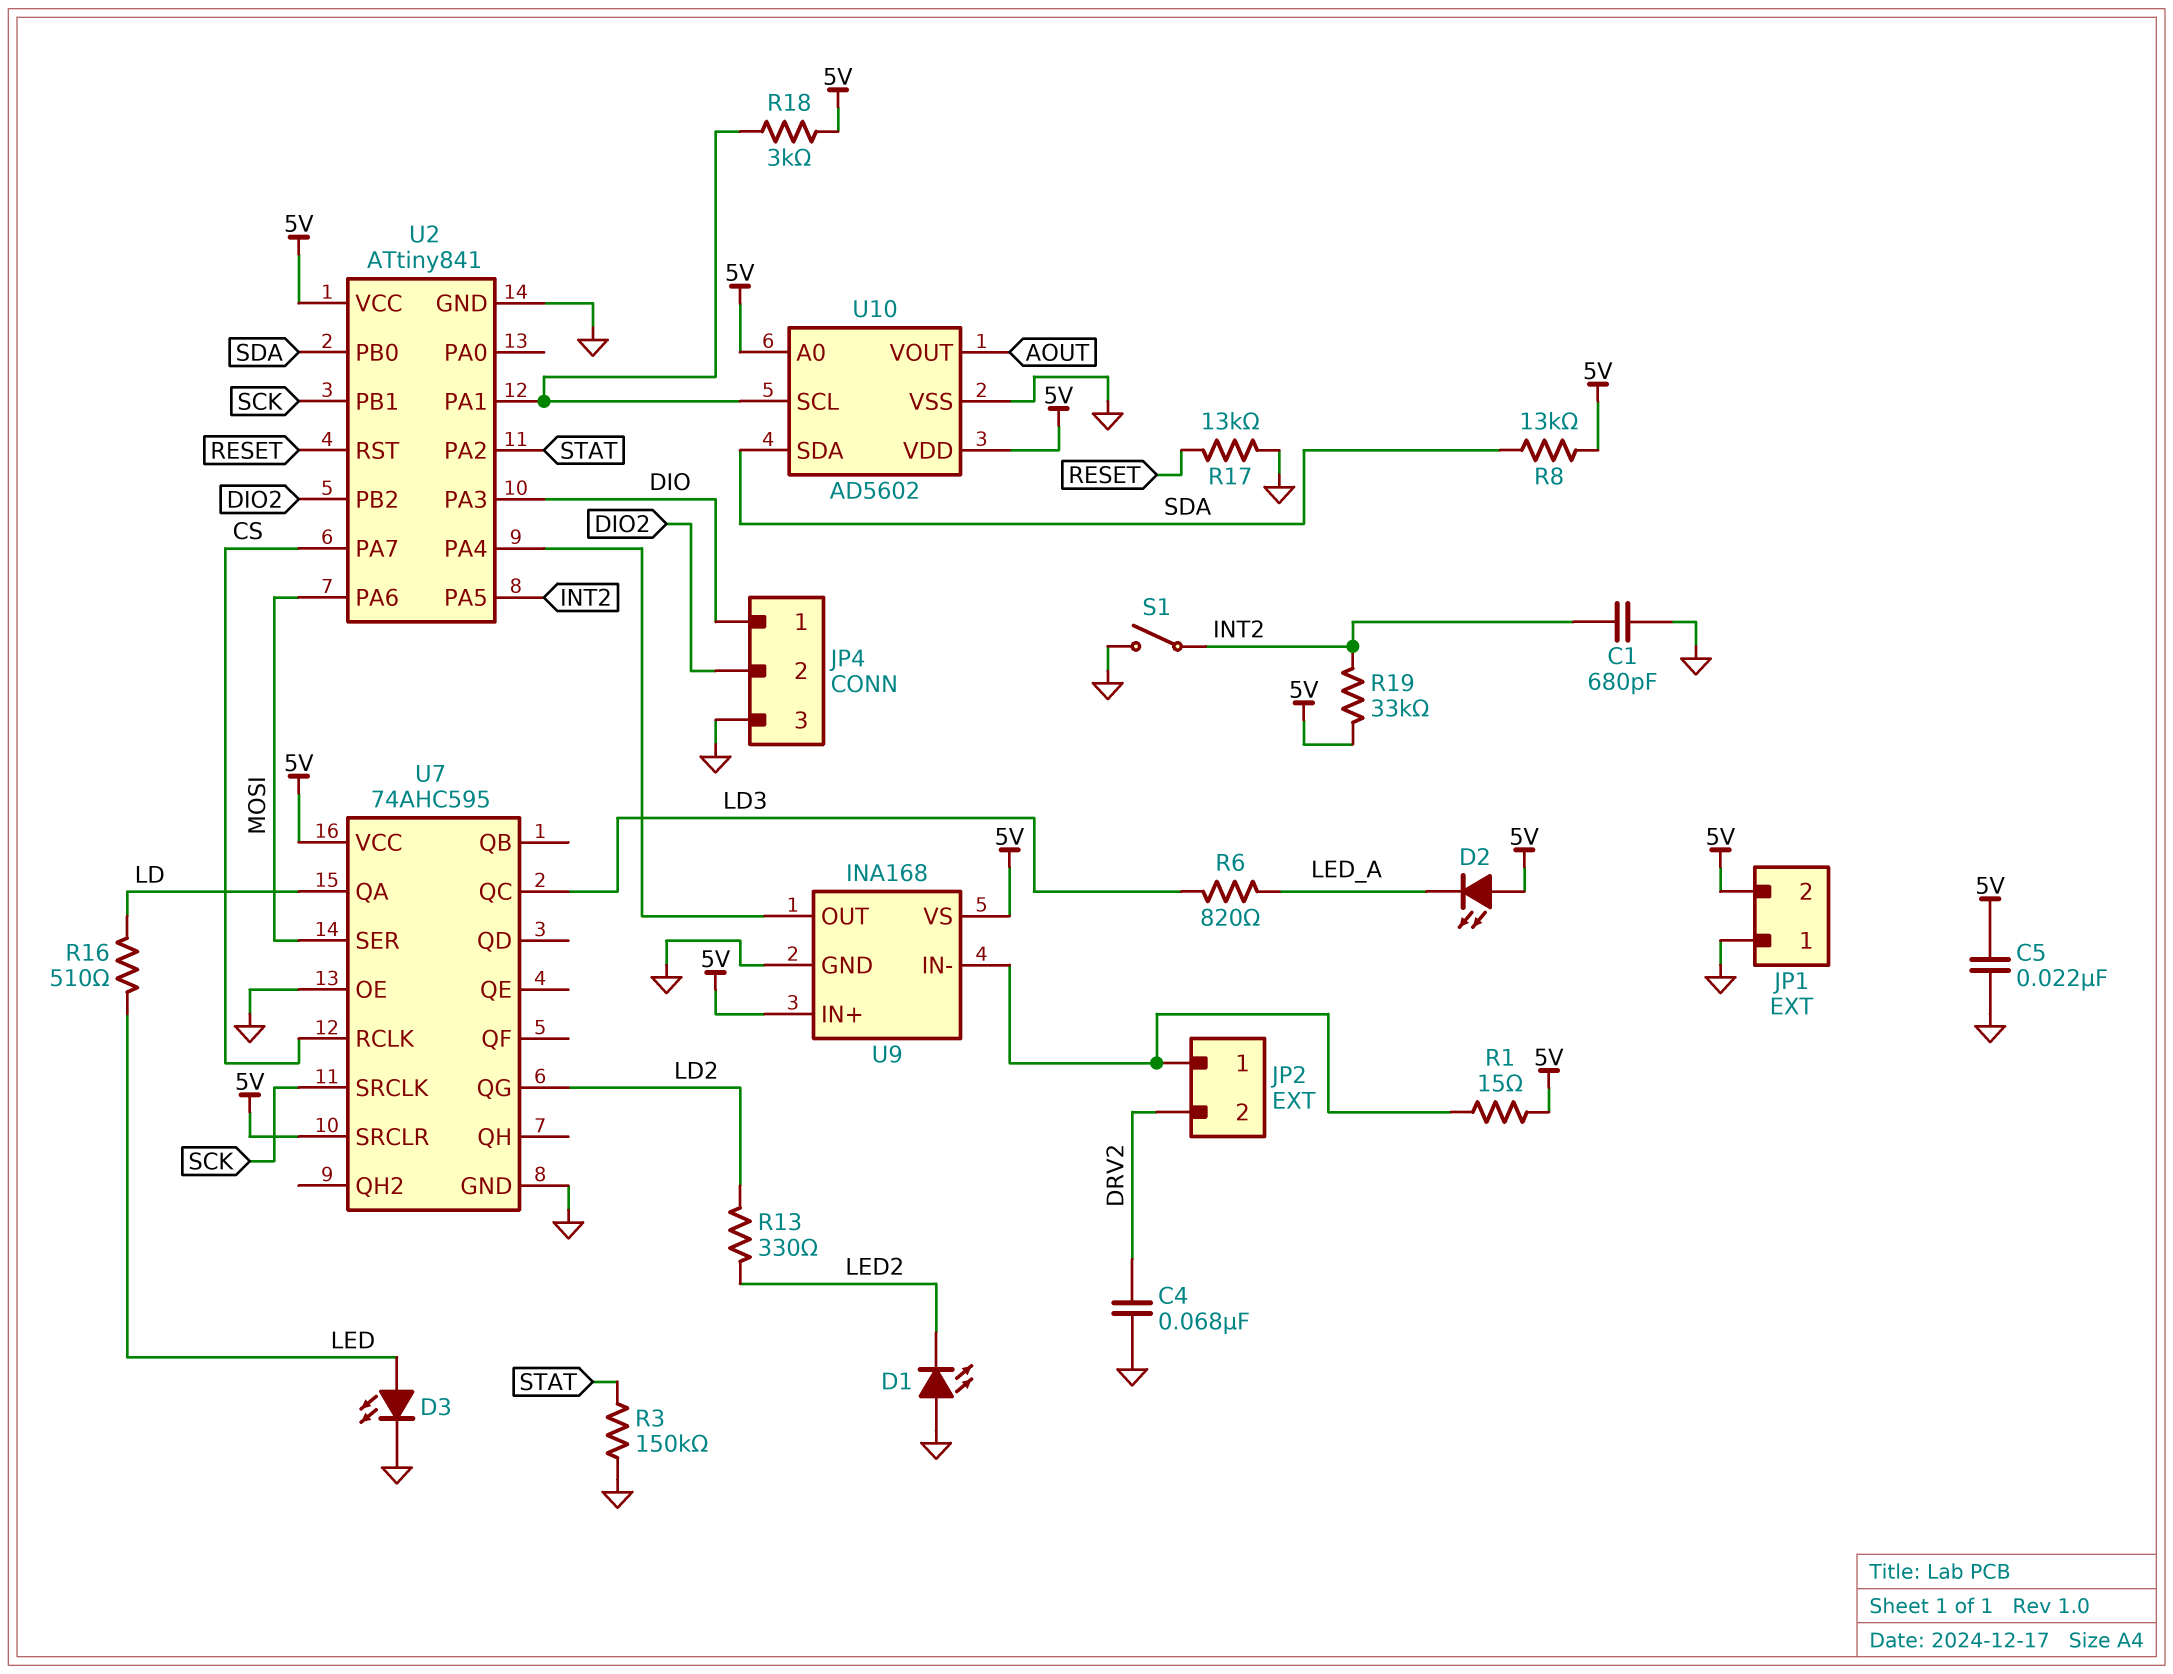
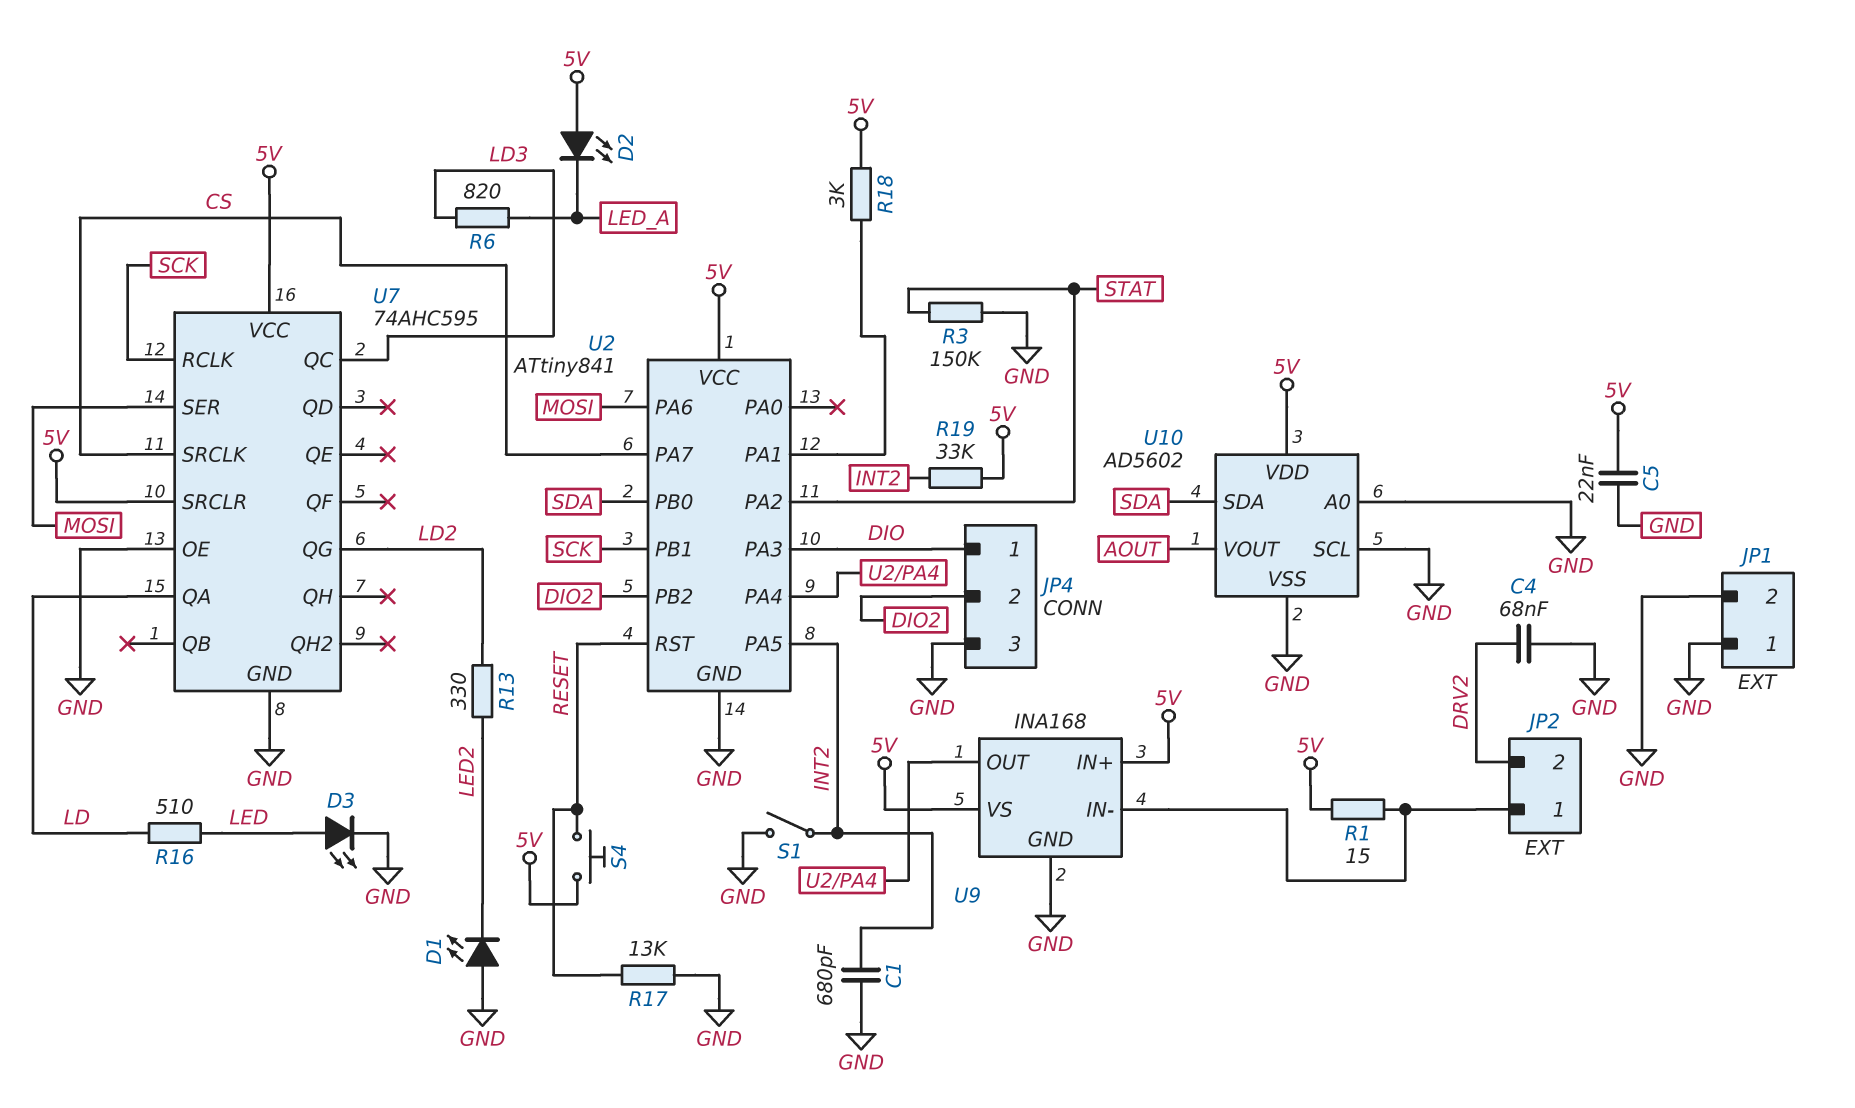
JP1 pin 2: 5V -> GND
R8: 13k (5V, SDA) -> none
S4: none -> button (5V, RESET)
U7 pin RCLK: CS -> SCK
U7 pin SRCLK: SCK -> CS
U10 pin A0: 5V -> GND
U10 pin SCL: U2/PA1 -> GND

